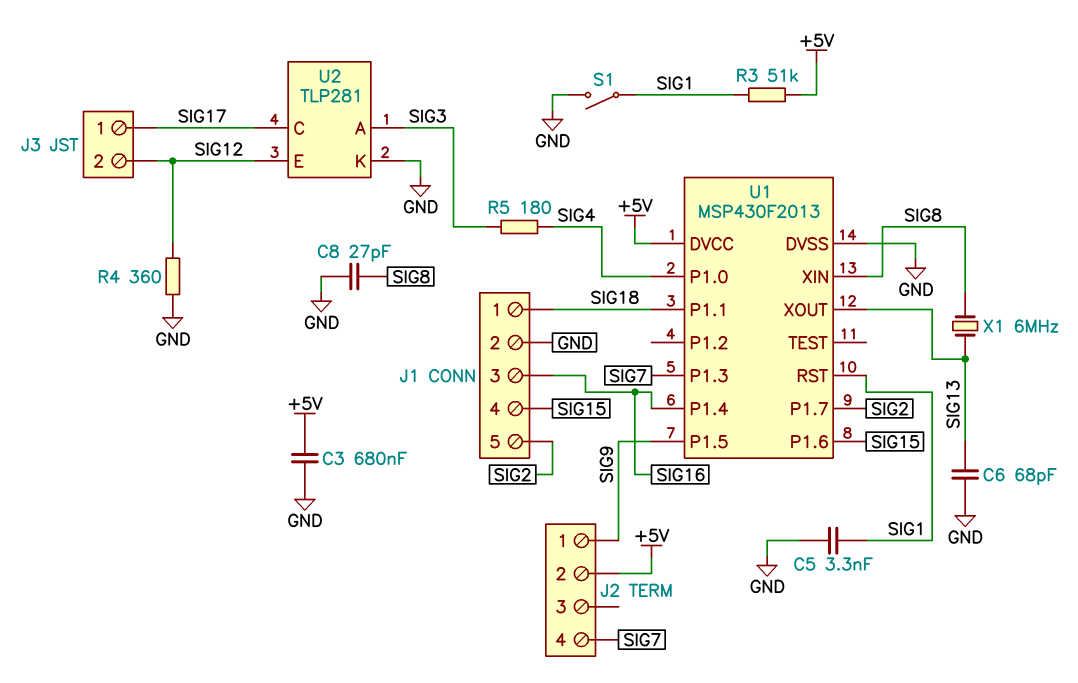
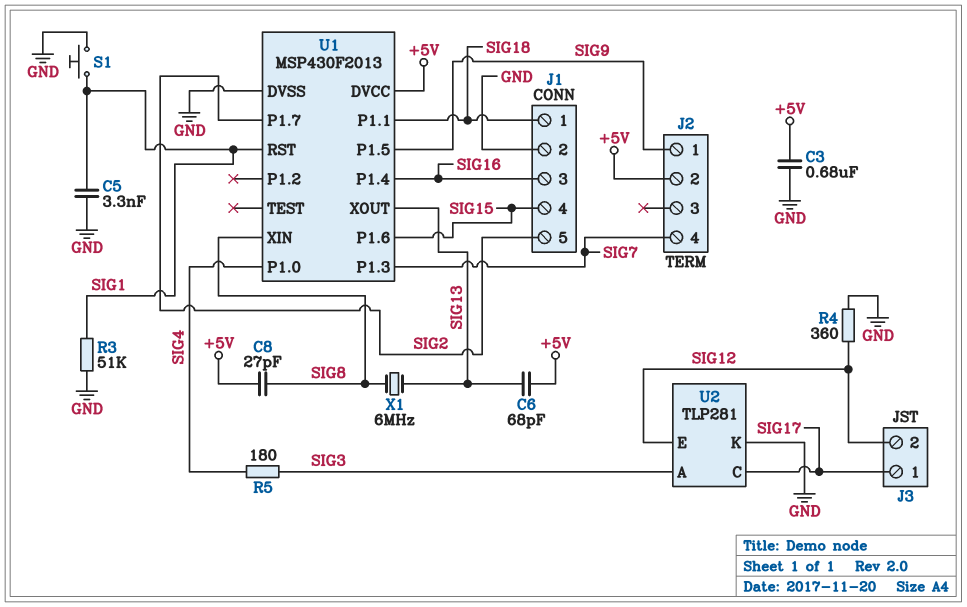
C6: 68pF (GND, SIG13) -> 68pF (+5V, SIG13)
C8: 27pF (GND, SIG8) -> 27pF (+5V, SIG8)
R3: 51k (+5V, SIG1) -> 51k (GND, SIG1)
S1: switch (GND, SIG1) -> button (GND, SIG1)

